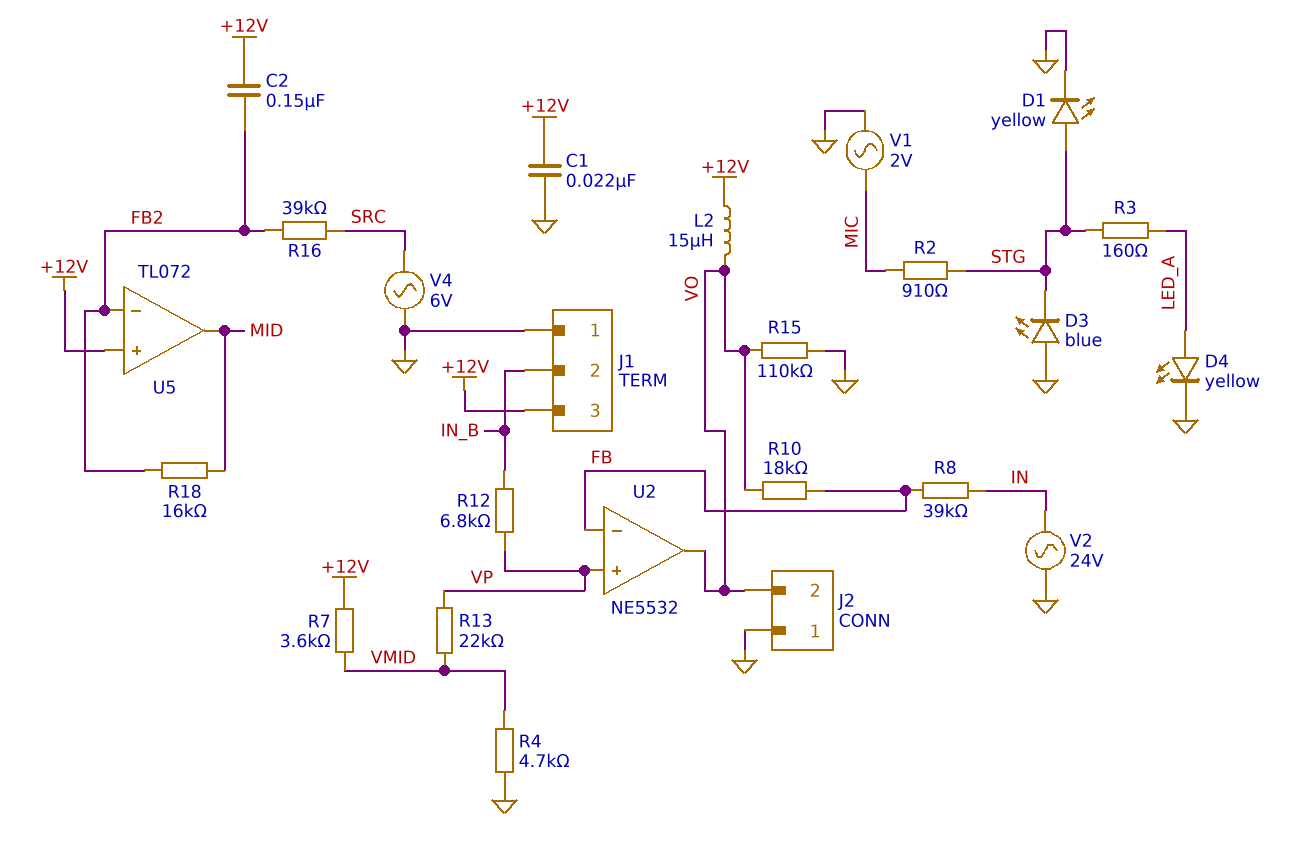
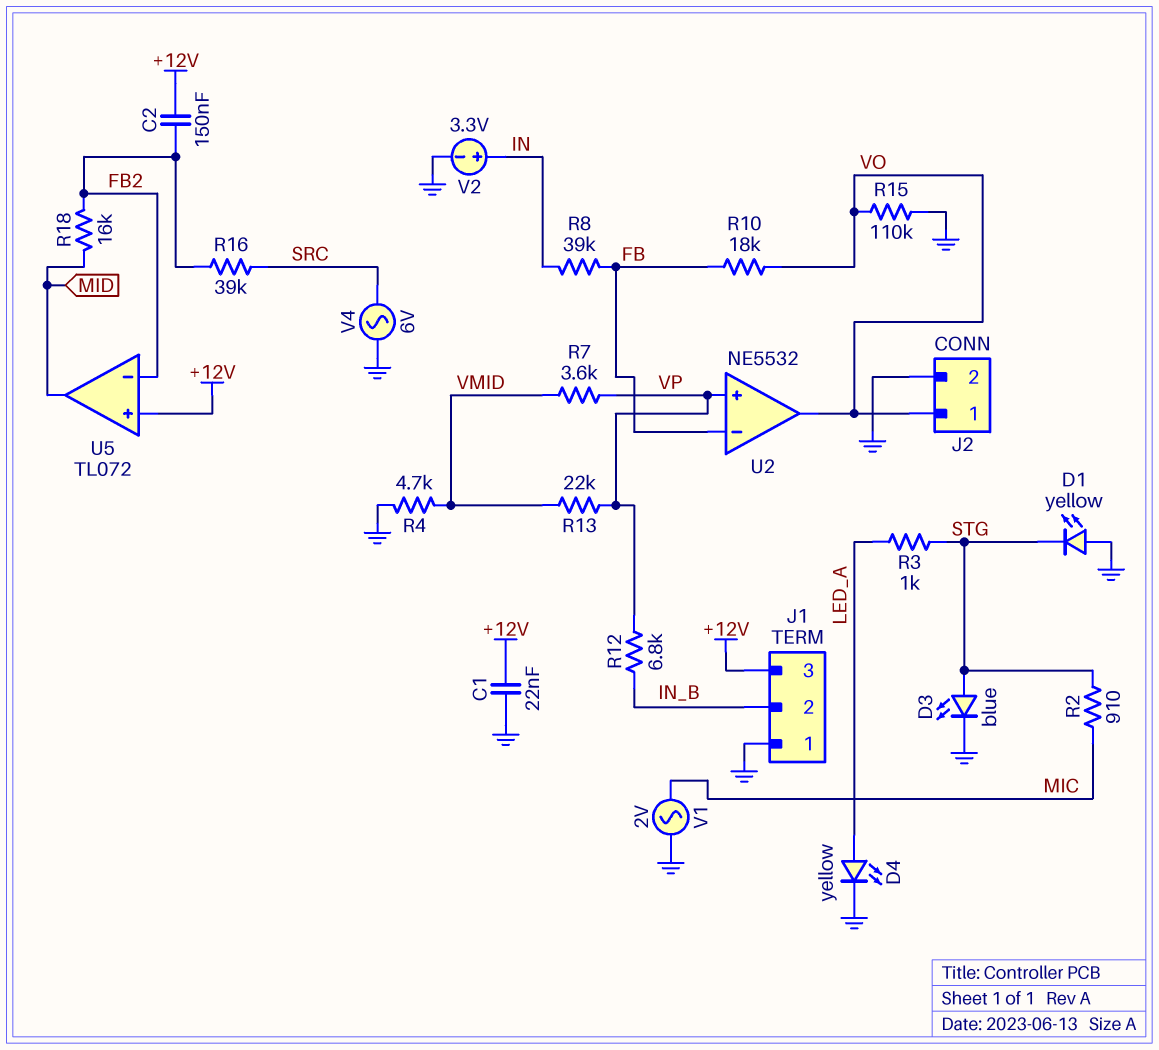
D1: LED yellow (A STG, K GND) -> LED yellow (A GND, K STG)
D3: LED blue (A GND, K STG) -> LED blue (A STG, K GND)
J2 pin 1: GND -> VO
J2 pin 2: VO -> GND
L2: 15uH (+12V, VO) -> none
R3: 160 (LED_A, STG) -> 1k (LED_A, STG)
R7: 3.6k (+12V, VMID) -> 3.6k (VMID, VP)
V2: AC 24V (GND, IN) -> 3.3V (plus IN, minus GND)

